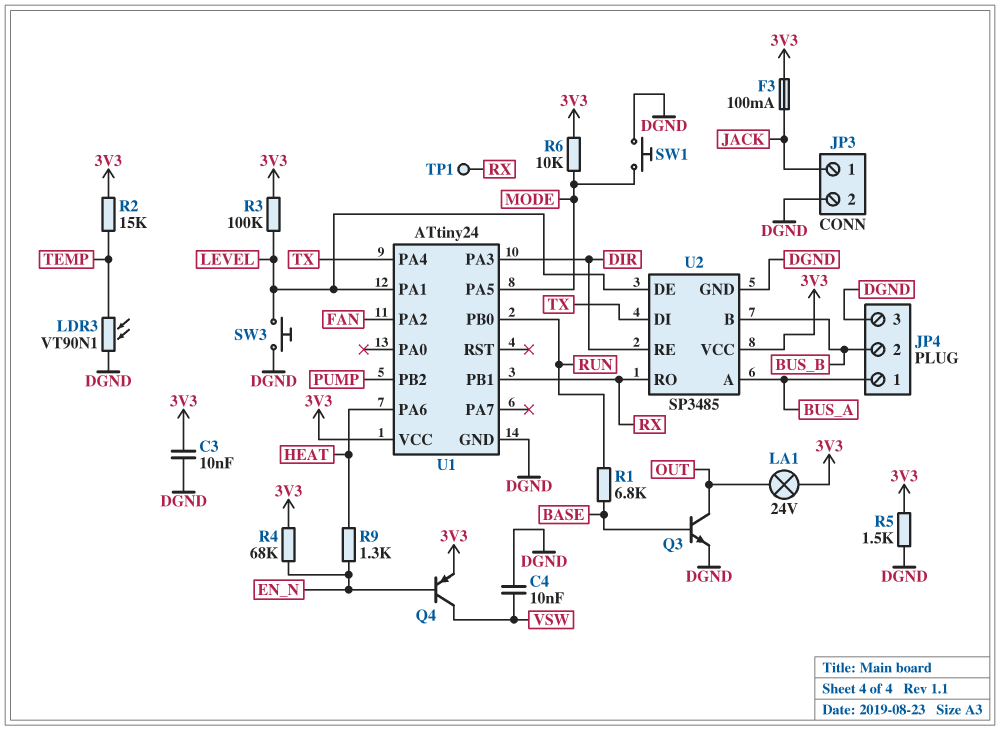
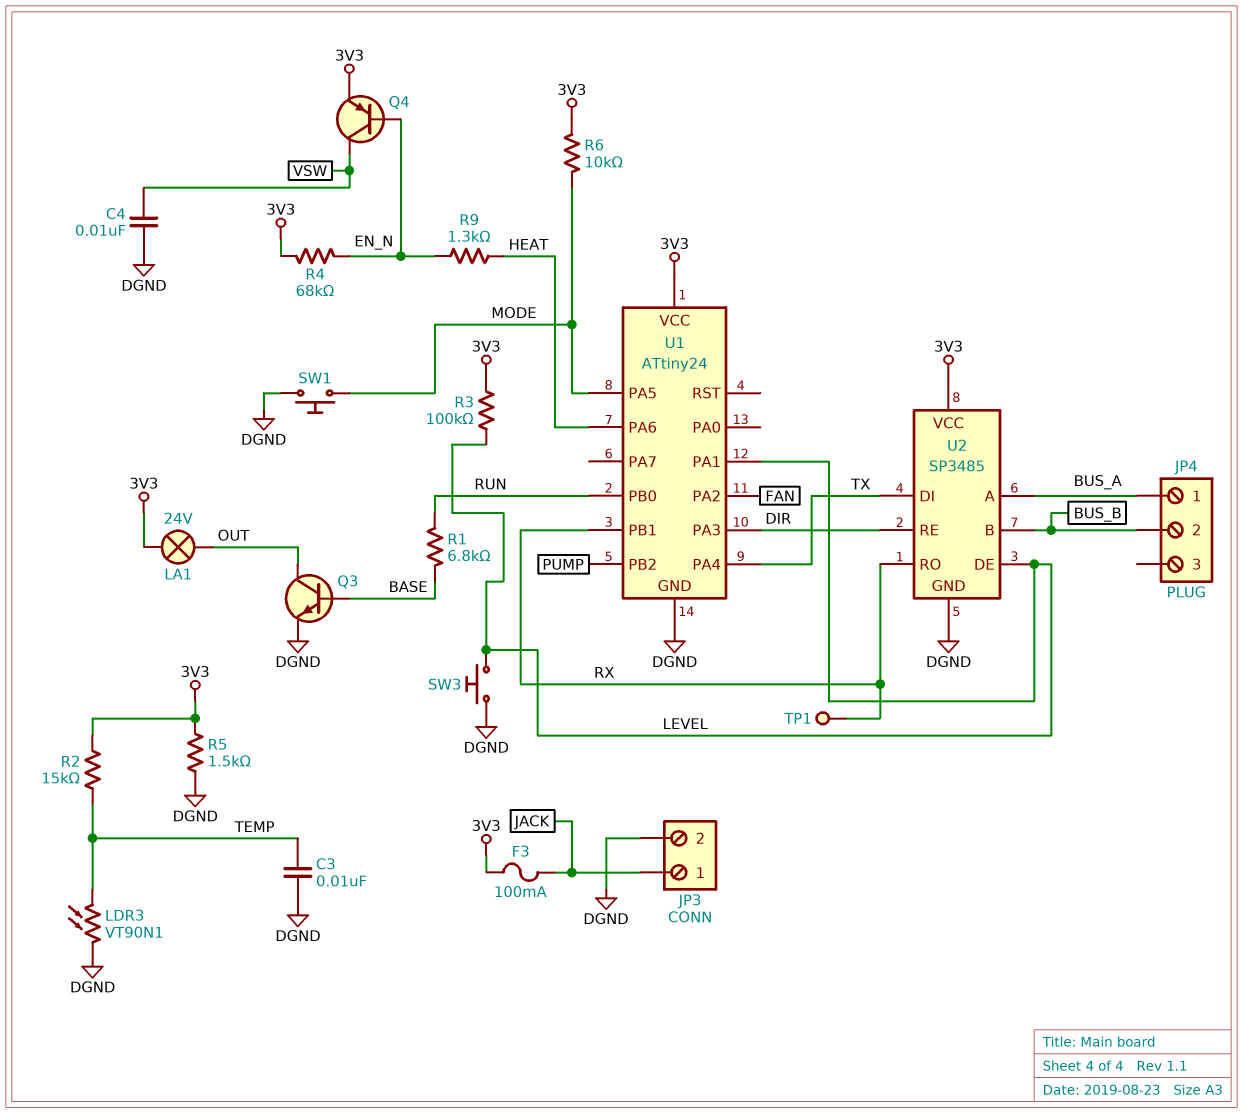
C3: 10nF (3V3, DGND) -> 10nF (DGND, TEMP)
JP4 pin 3: DGND -> none

